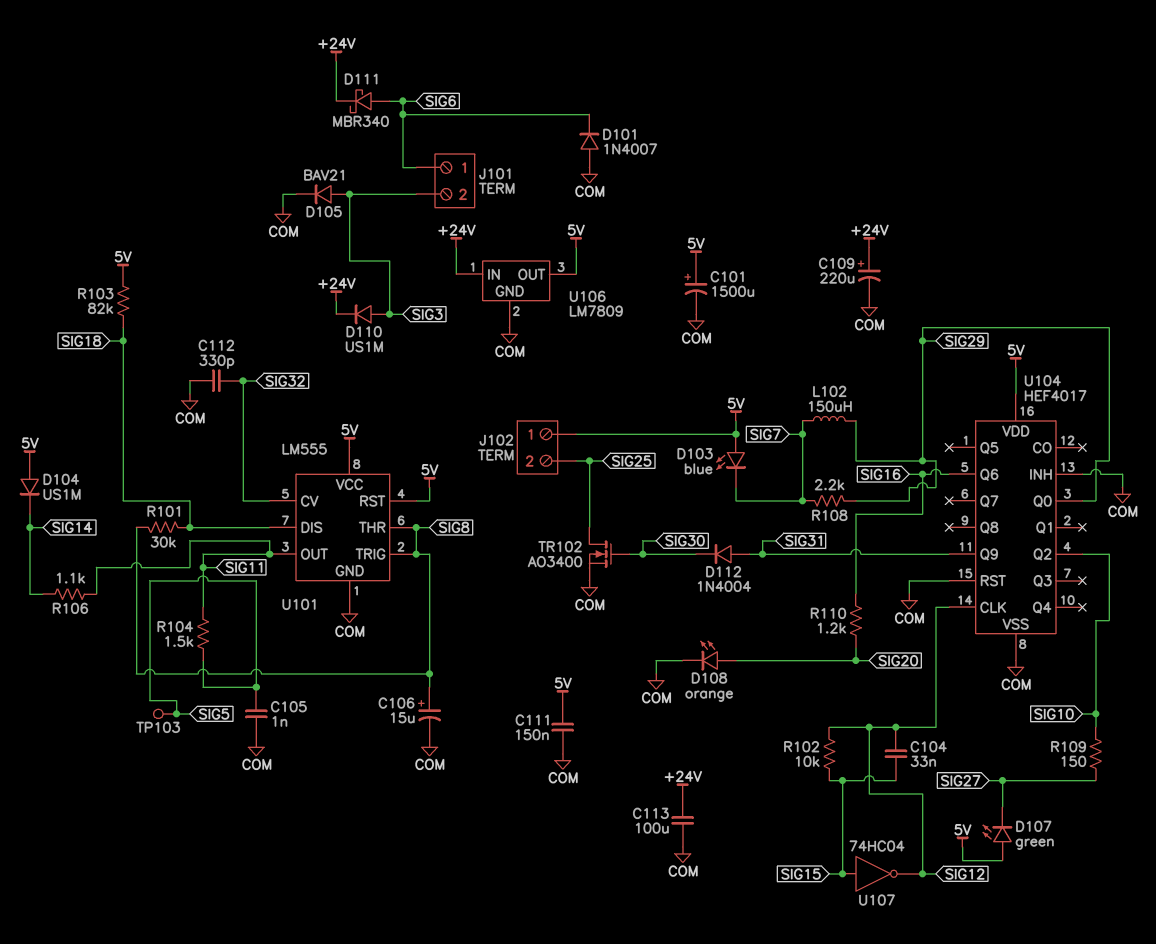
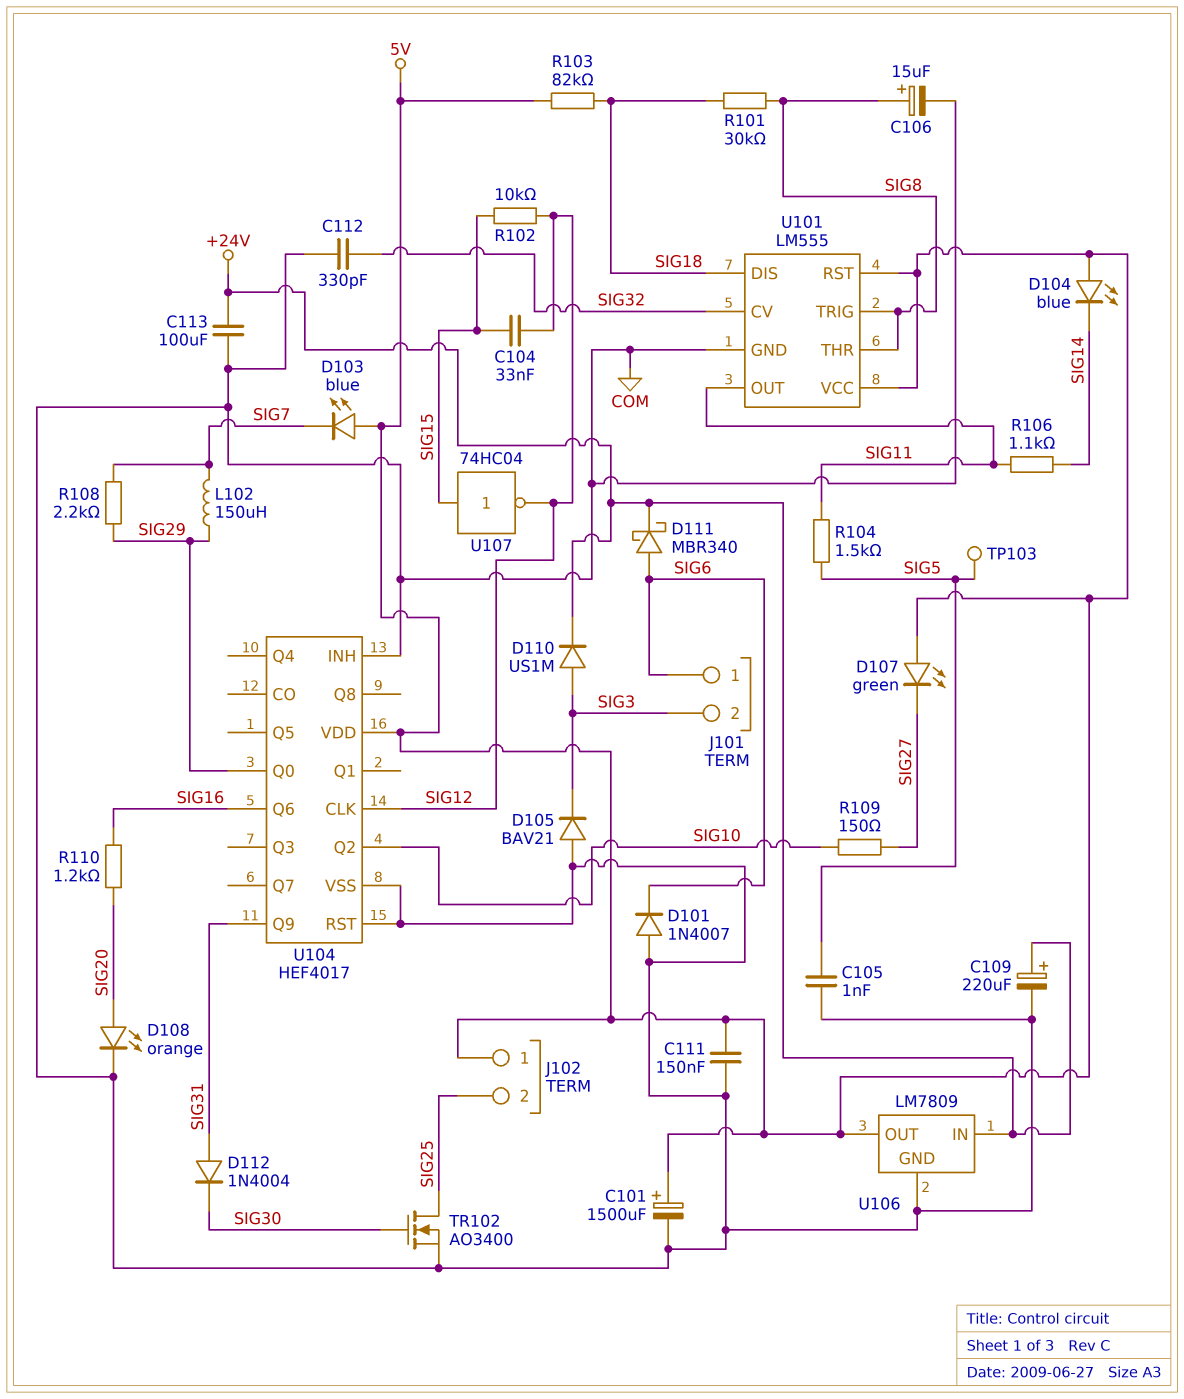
D104: diode US1M (A 5V, K SIG14) -> LED blue (A 5V, K SIG14)
D105: diode BAV21 (A SIG3, K COM) -> diode BAV21 (A COM, K SIG3)

